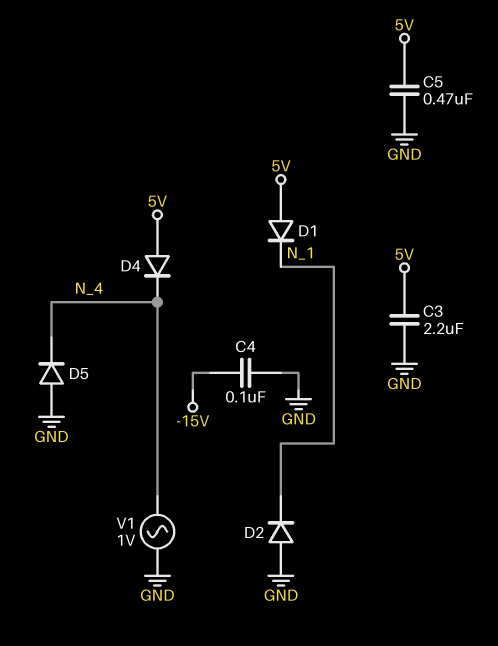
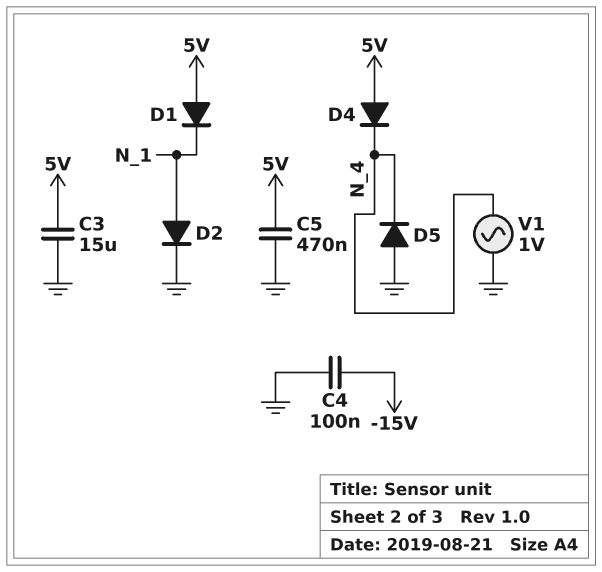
C3: 2.2uF (5V, GND) -> 15uF (5V, GND)
D2: diode (A GND, K N_1) -> diode (A N_1, K GND)

